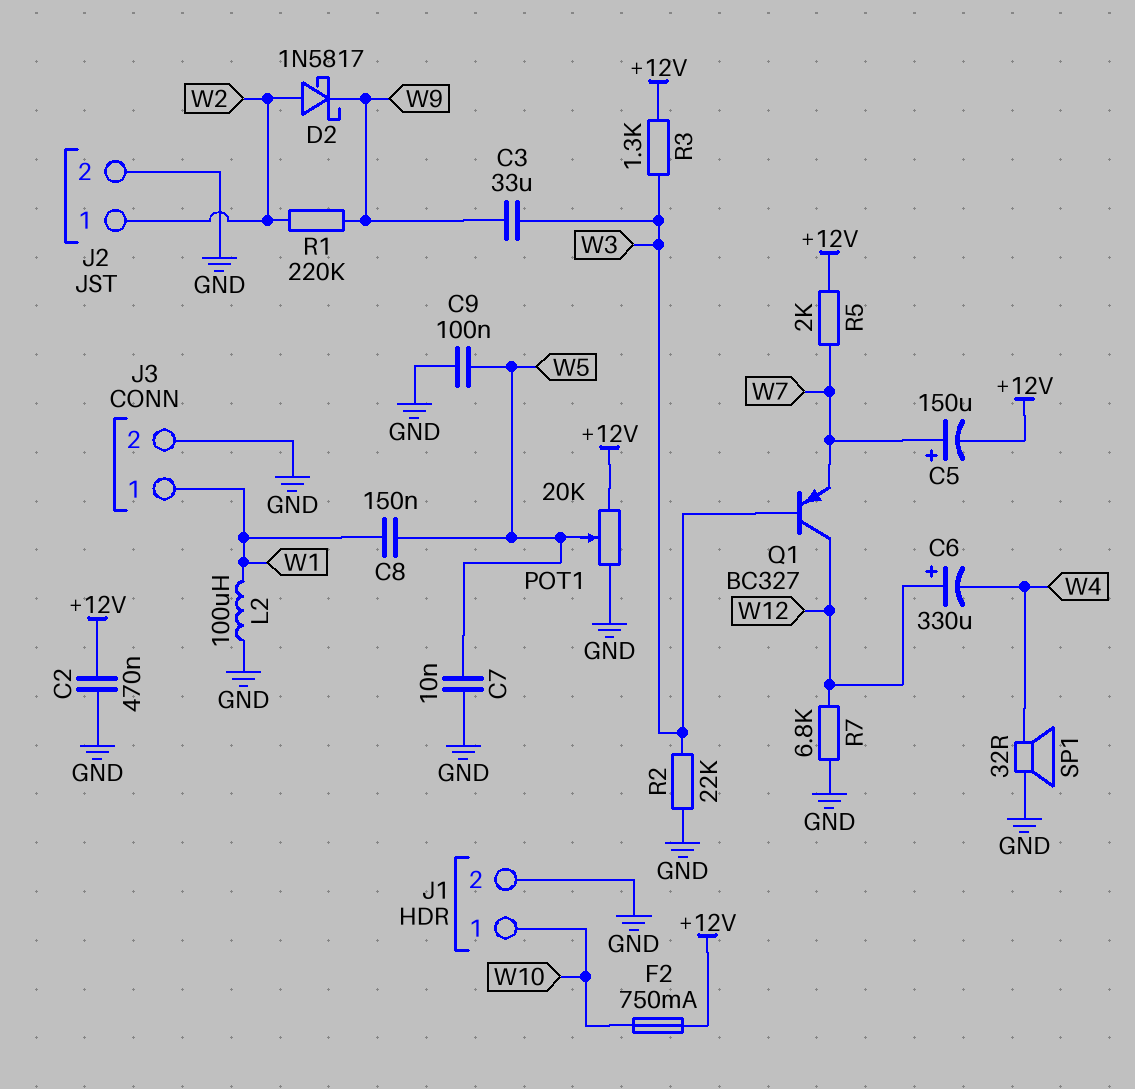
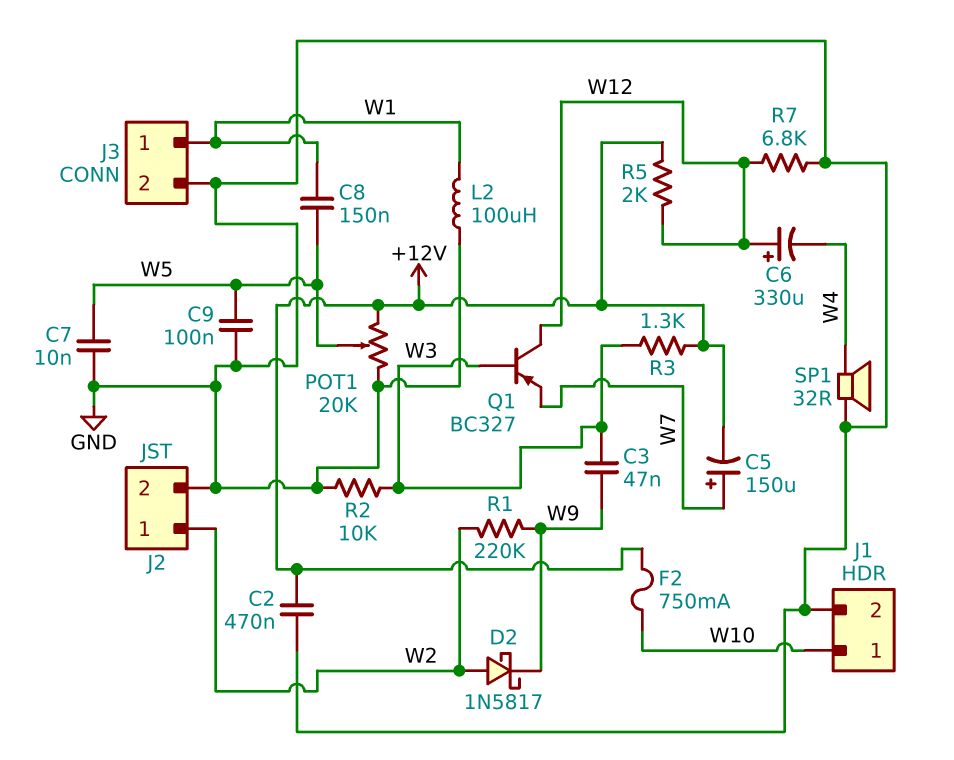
C3: 33uF (W3, W9) -> 47nF (W3, W9)
R2: 22k (GND, W3) -> 10k (GND, W3)
R5: 2k (+12V, W7) -> 2k (+12V, W12)

